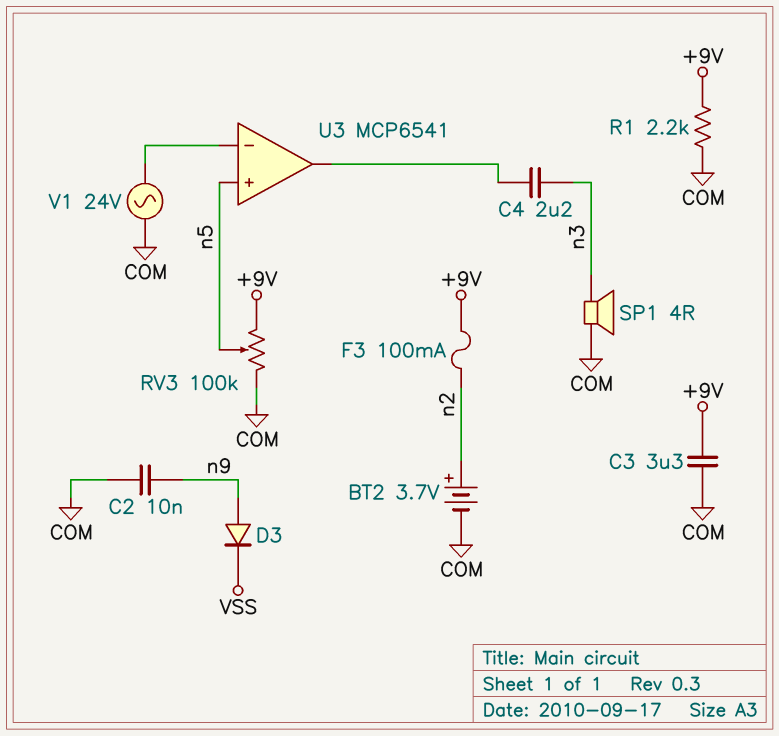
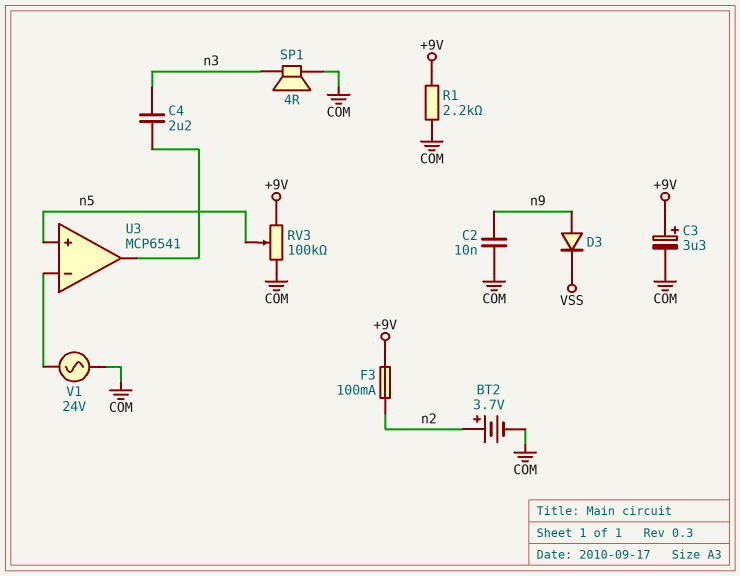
C3: 3.3uF (+9V, COM) -> 3.3uF (plus +9V, minus COM)

